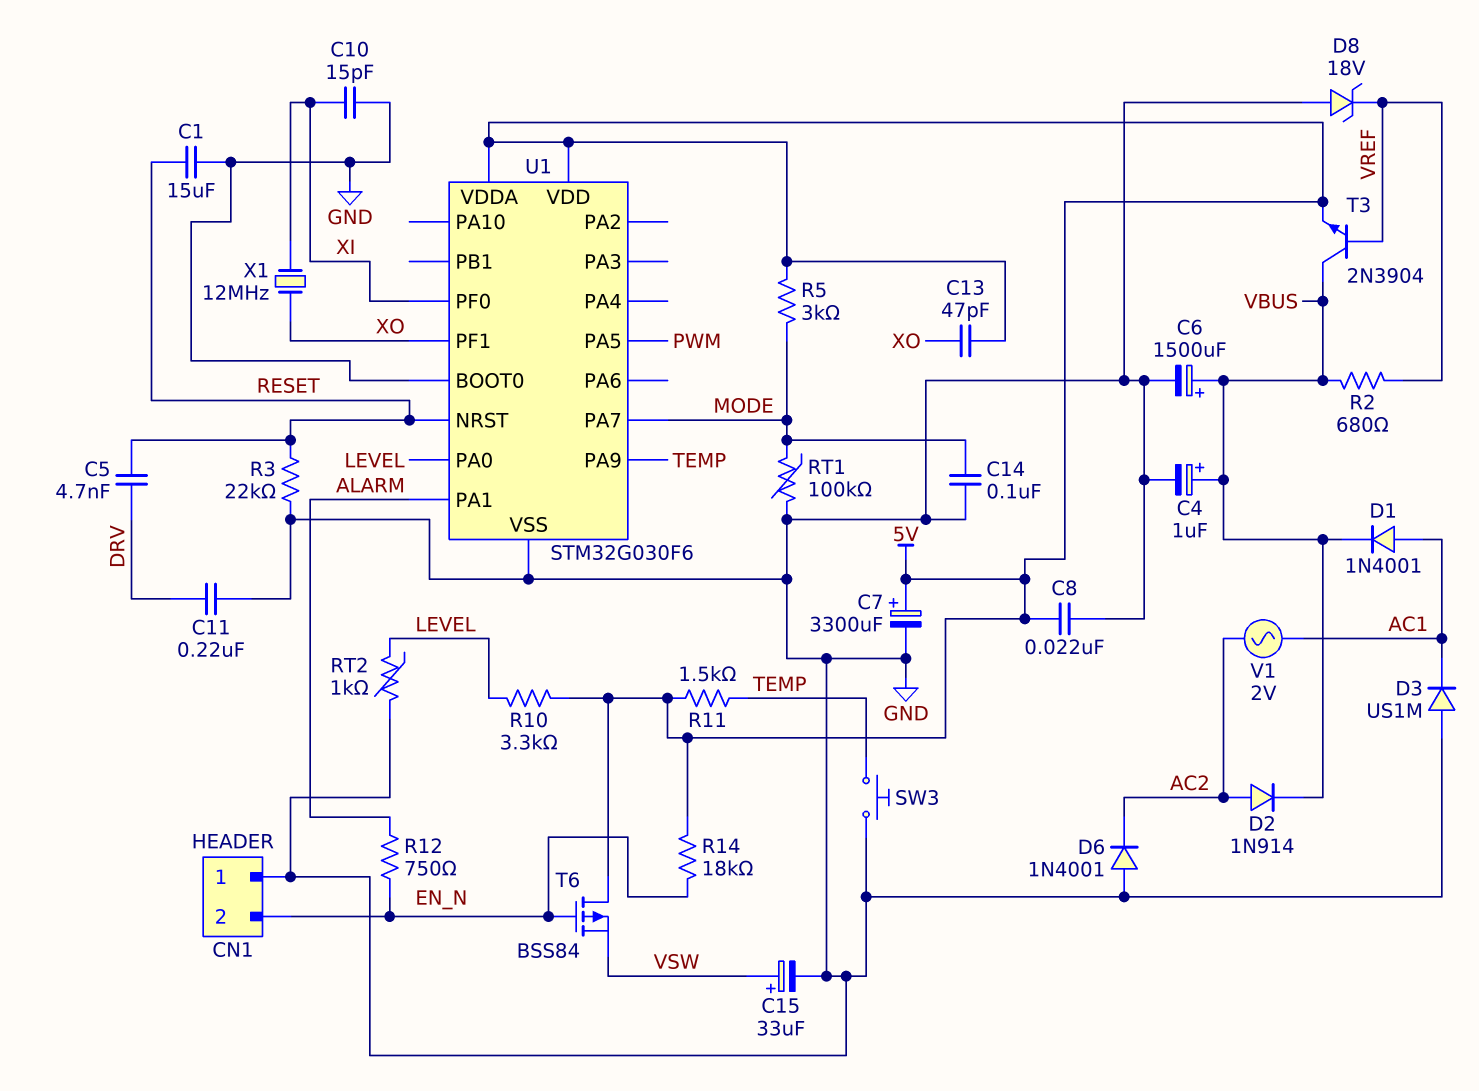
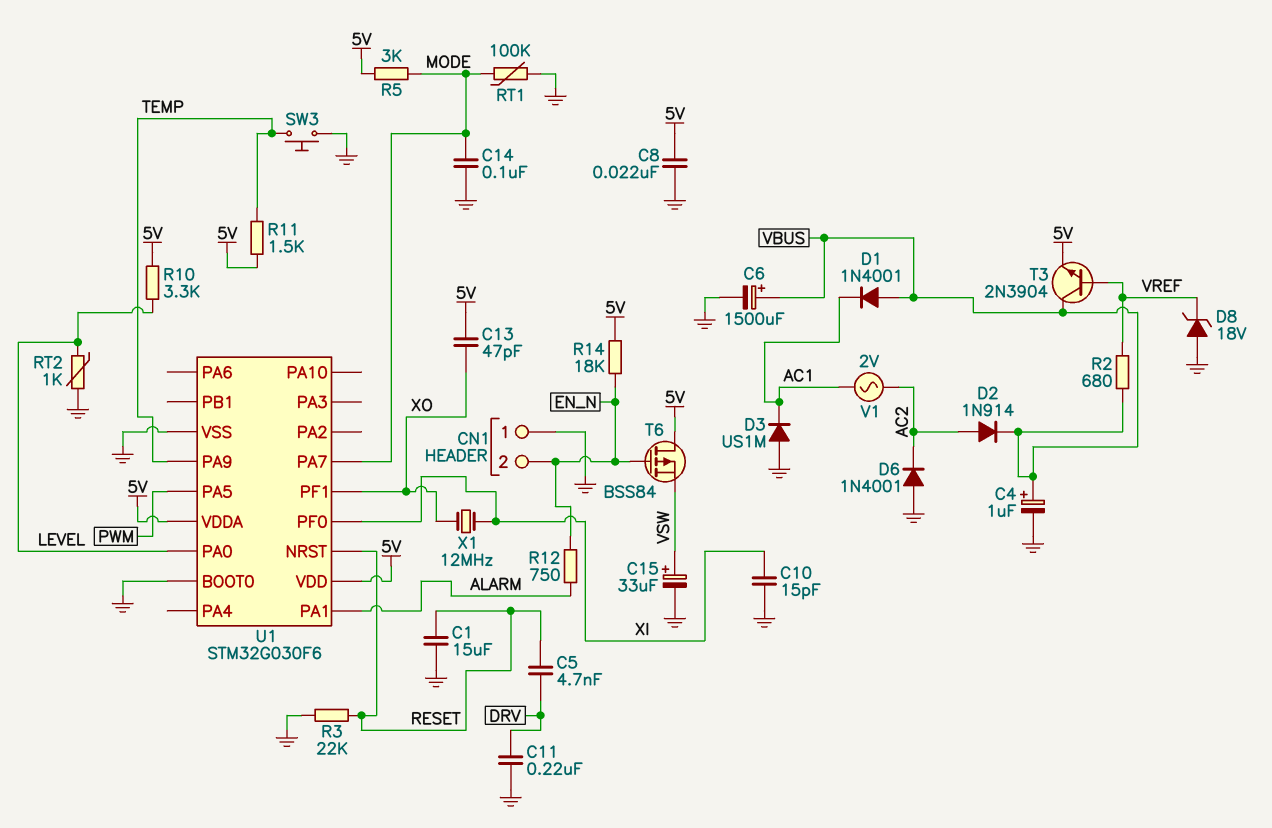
C7: 3300uF (plus 5V, minus GND) -> none
D1: diode 1N4001 (A AC1, K VBUS) -> diode 1N4001 (A VBUS, K AC1)

